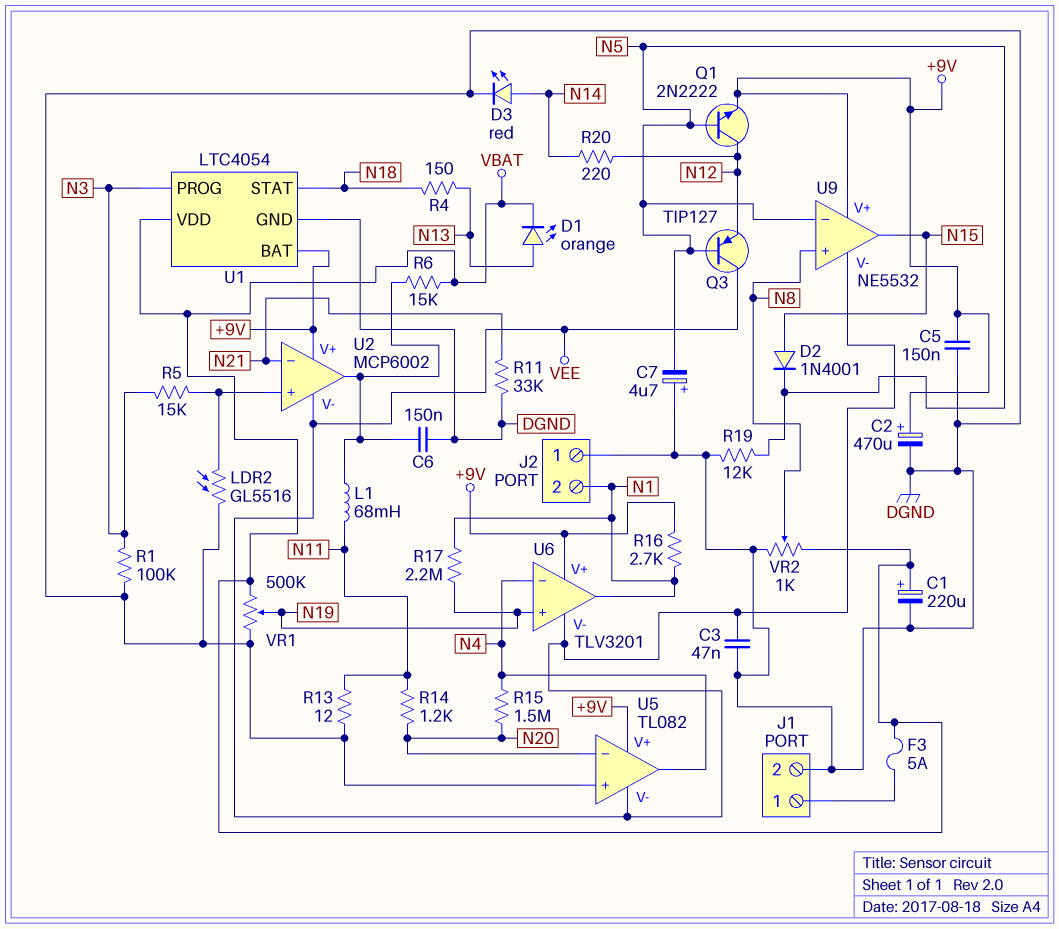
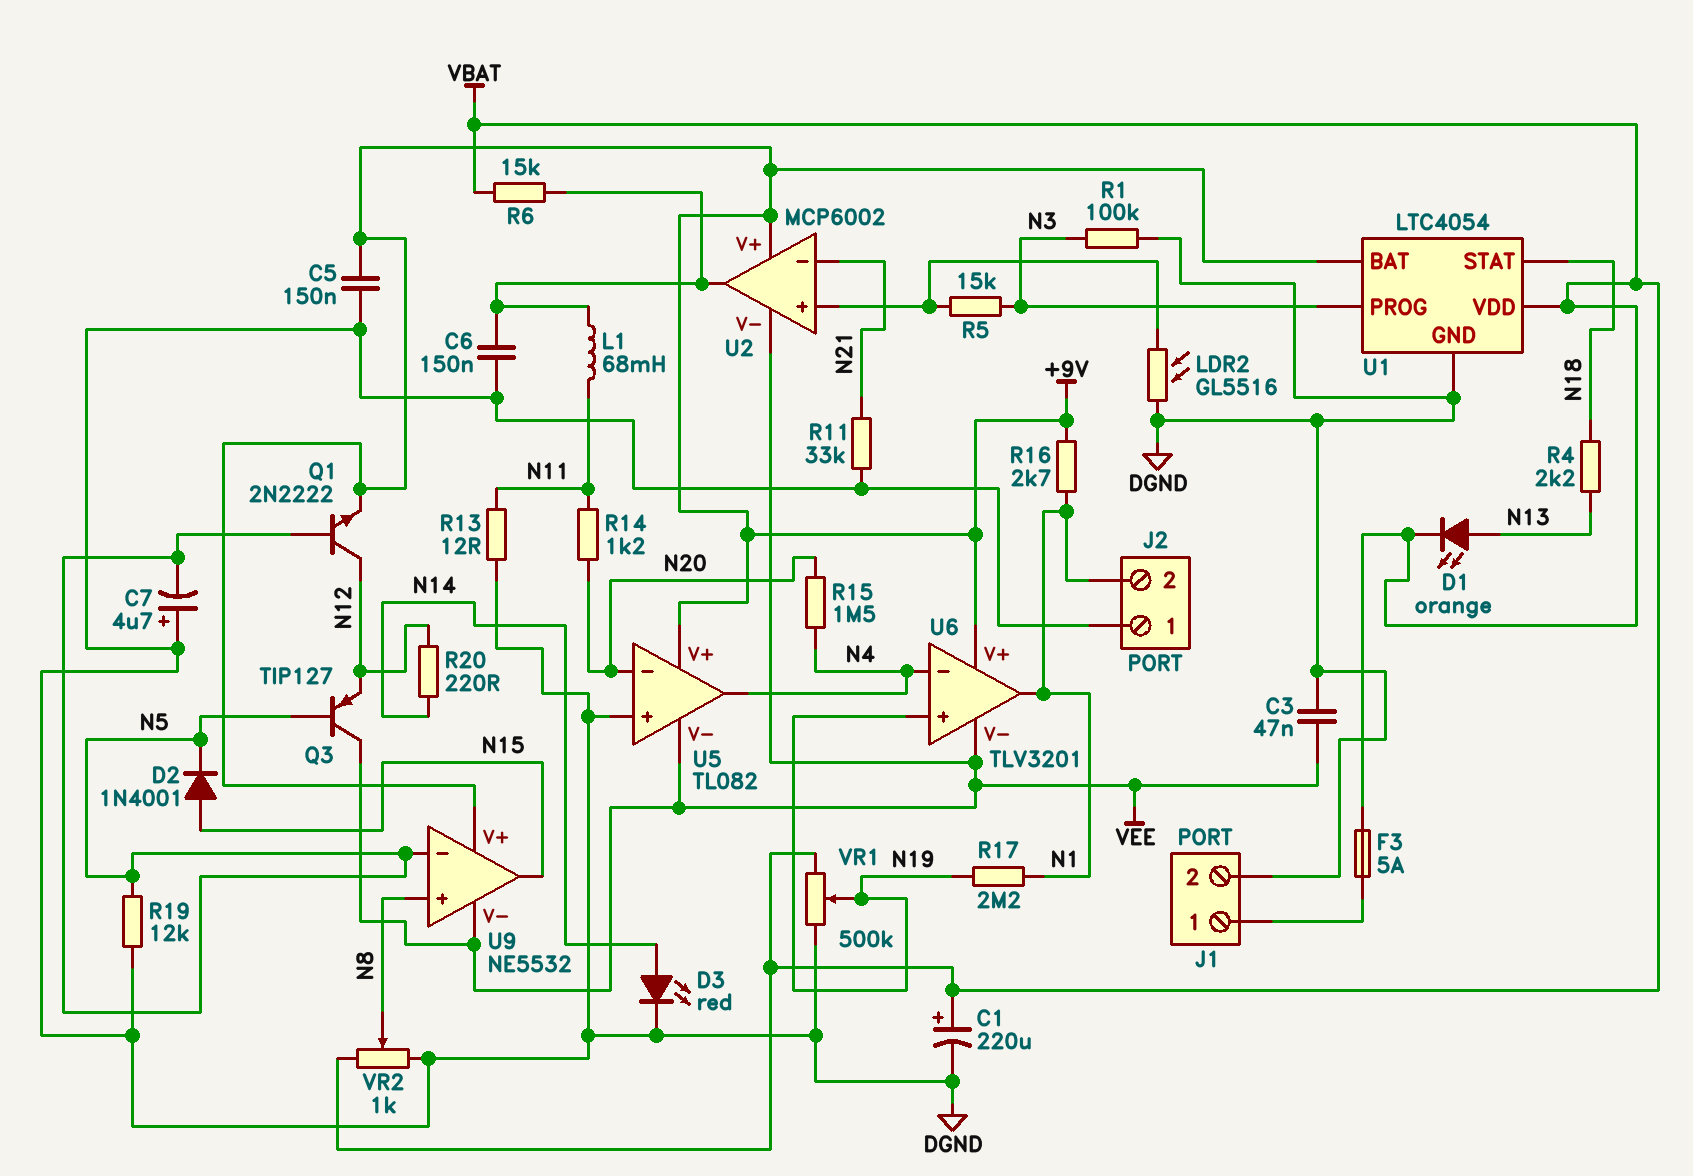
C2: 470uF (plus +9V, minus DGND) -> none
R4: 150 (N13, N18) -> 2.2k (N13, N18)

